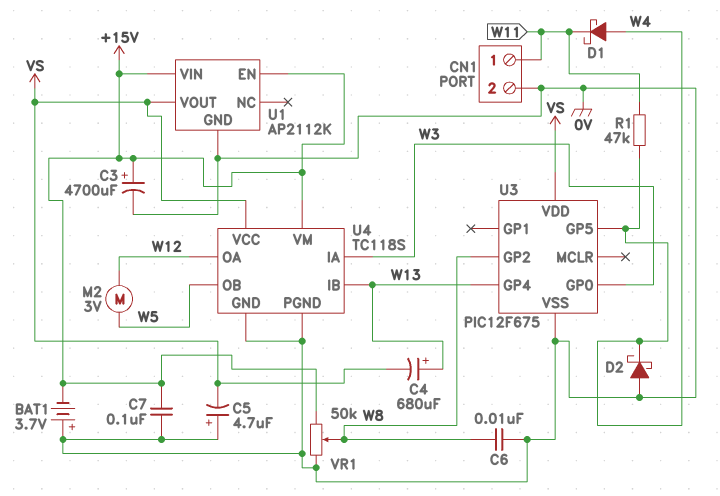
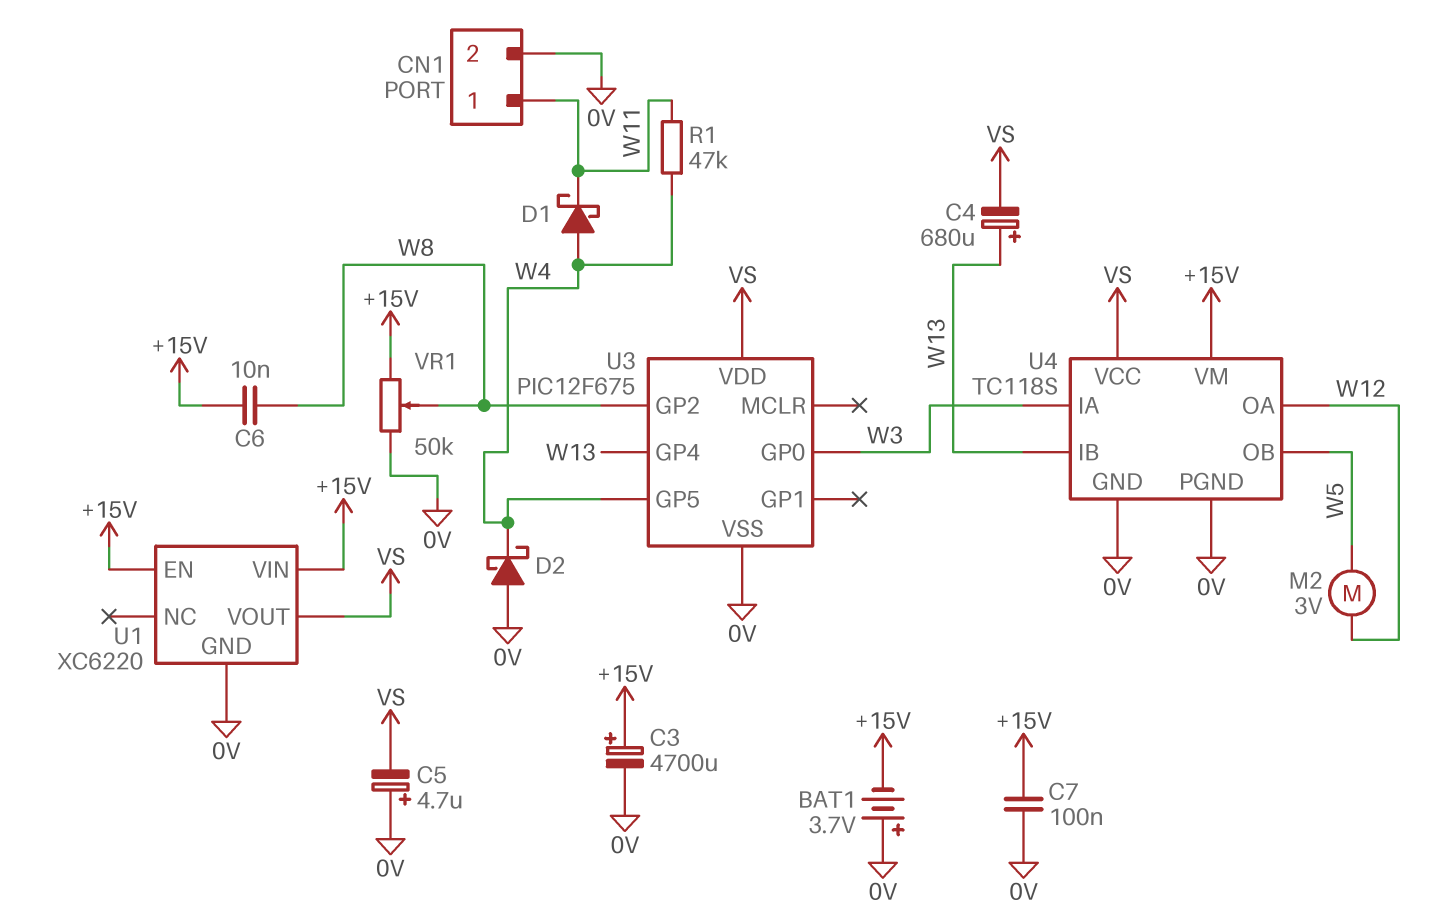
C6: 10nF (0V, W8) -> 10nF (+15V, W8)
U1: AP2112K -> XC6220

